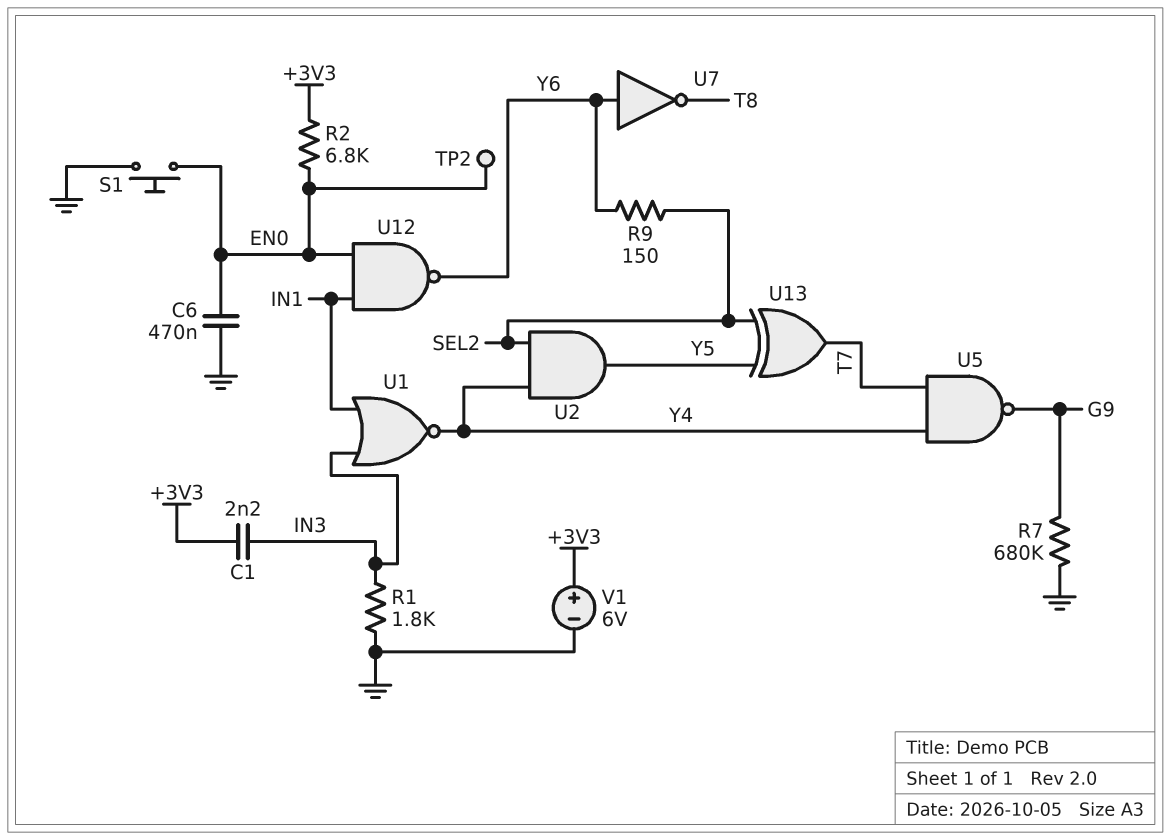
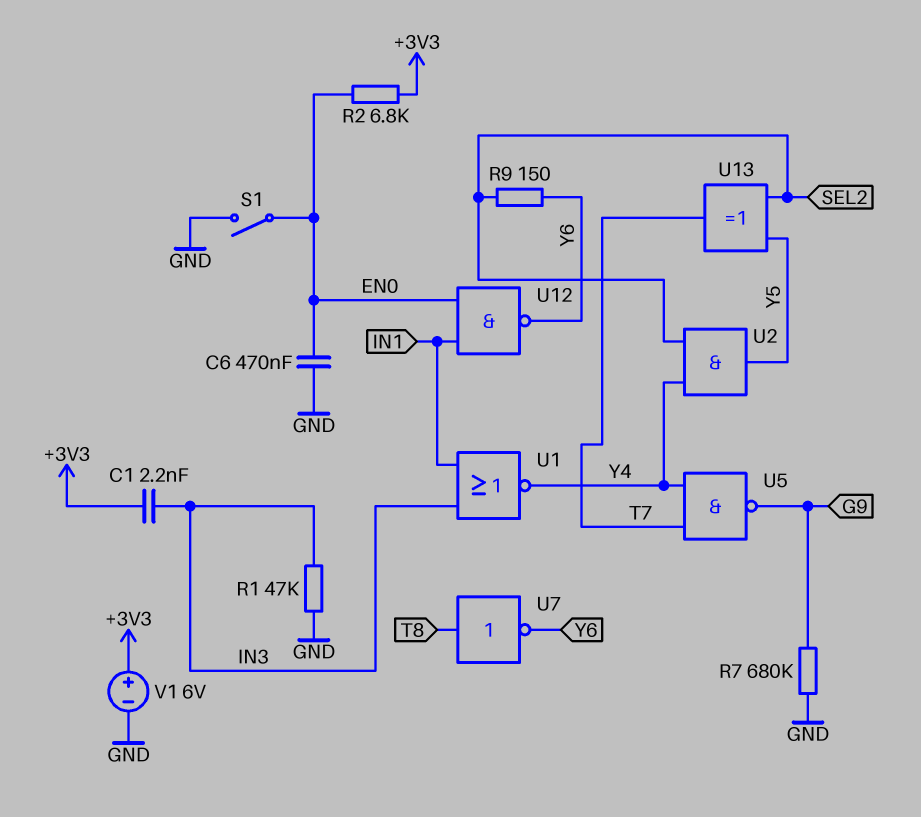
R1: 1.8k (GND, IN3) -> 47k (GND, IN3)
S1: button (EN0, GND) -> switch (EN0, GND)
TP2: test point (EN0) -> none
U7: NOT (in Y6, out T8) -> NOT (in T8, out Y6)

